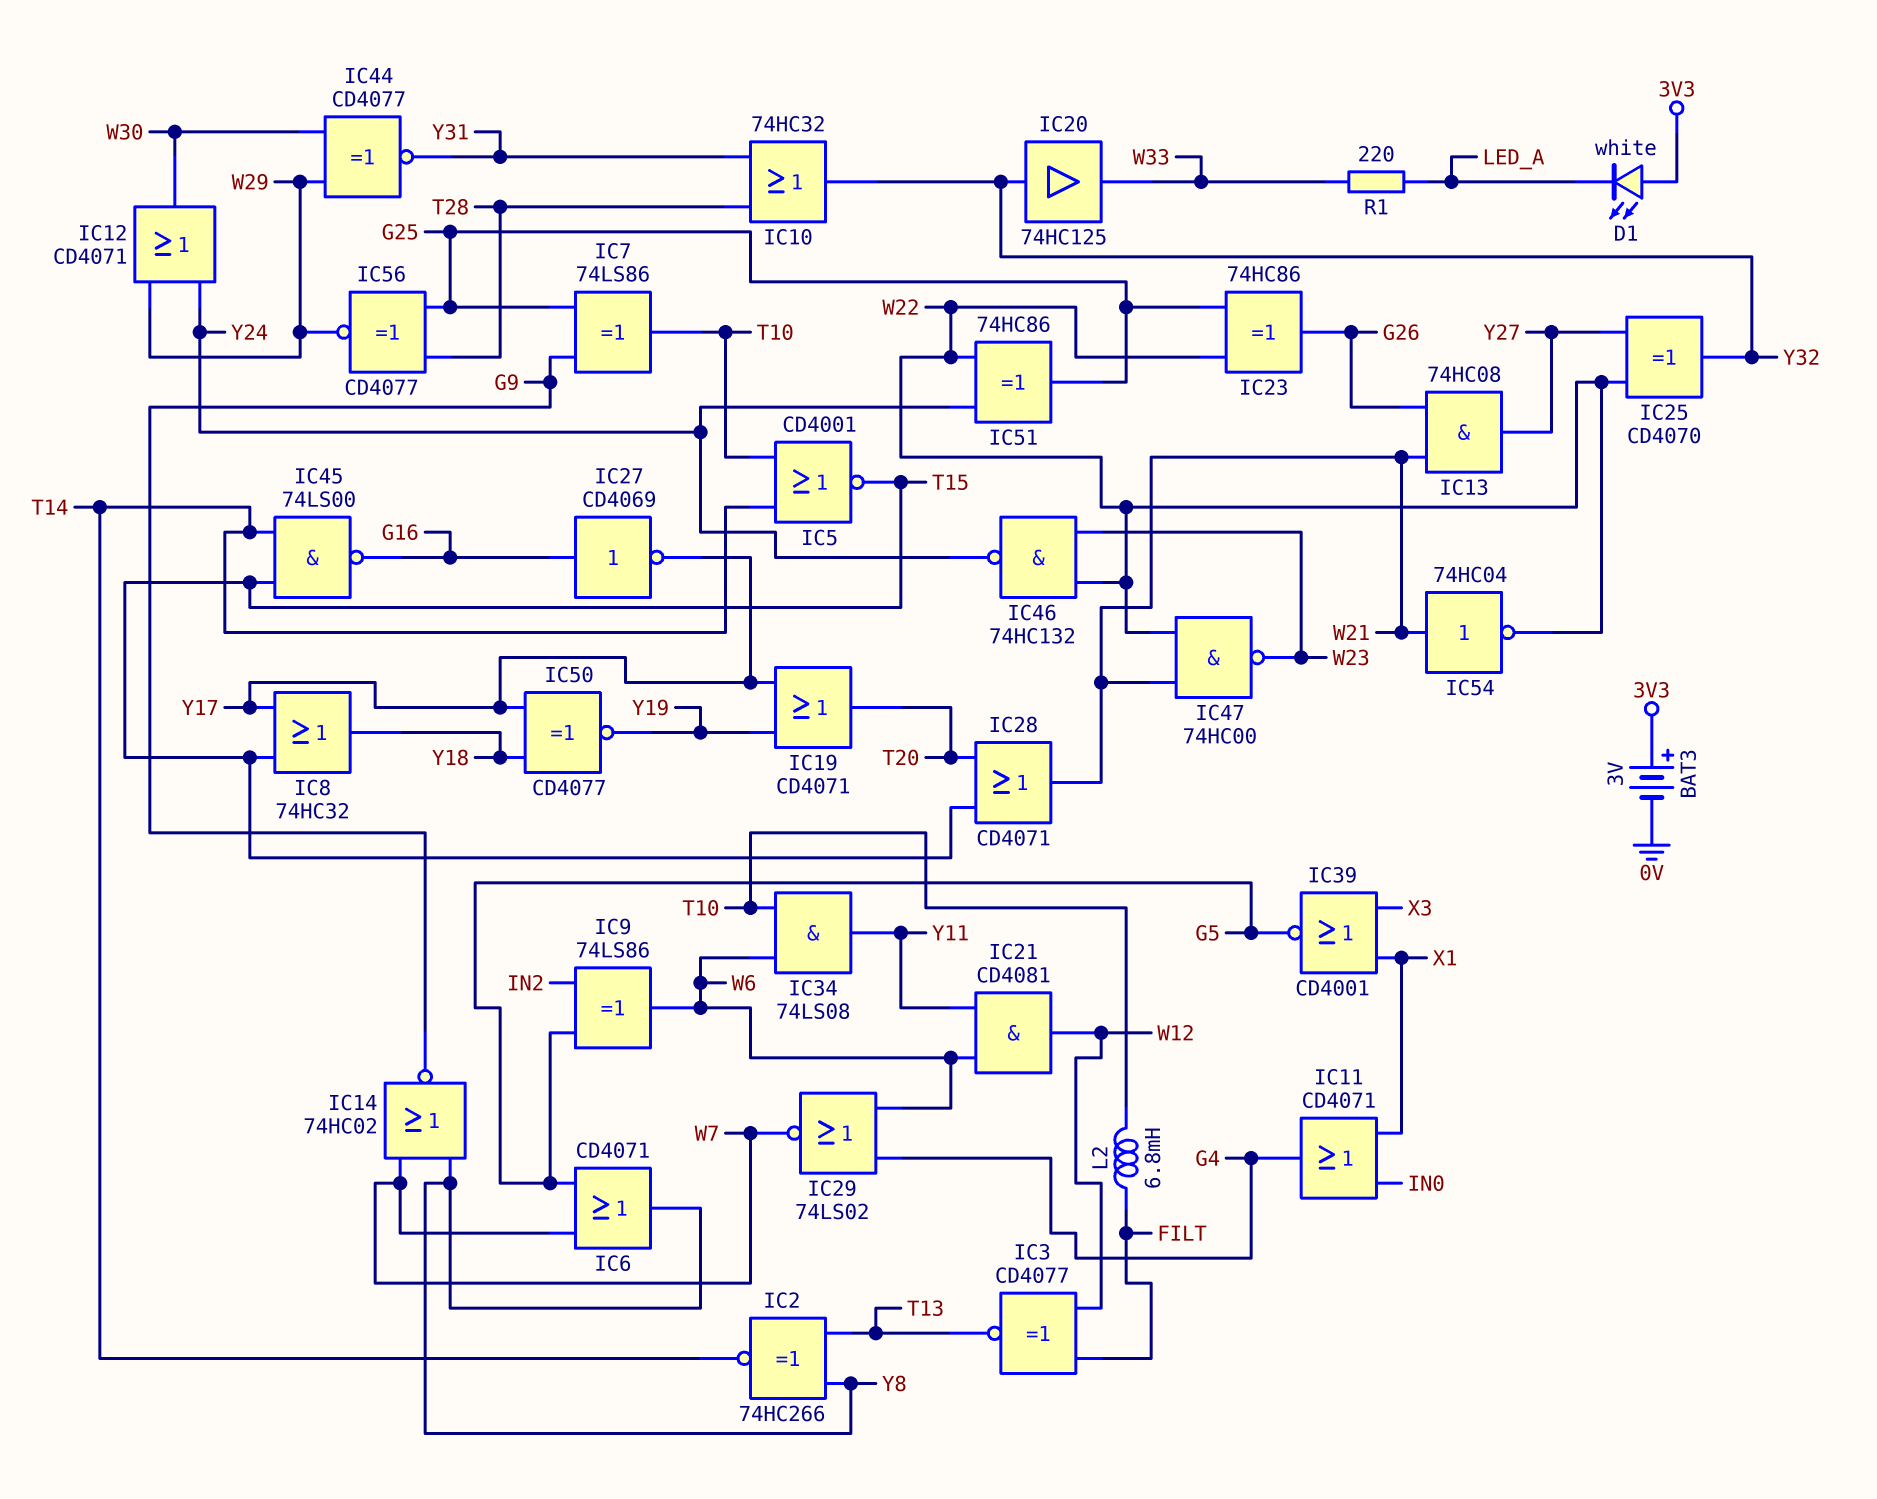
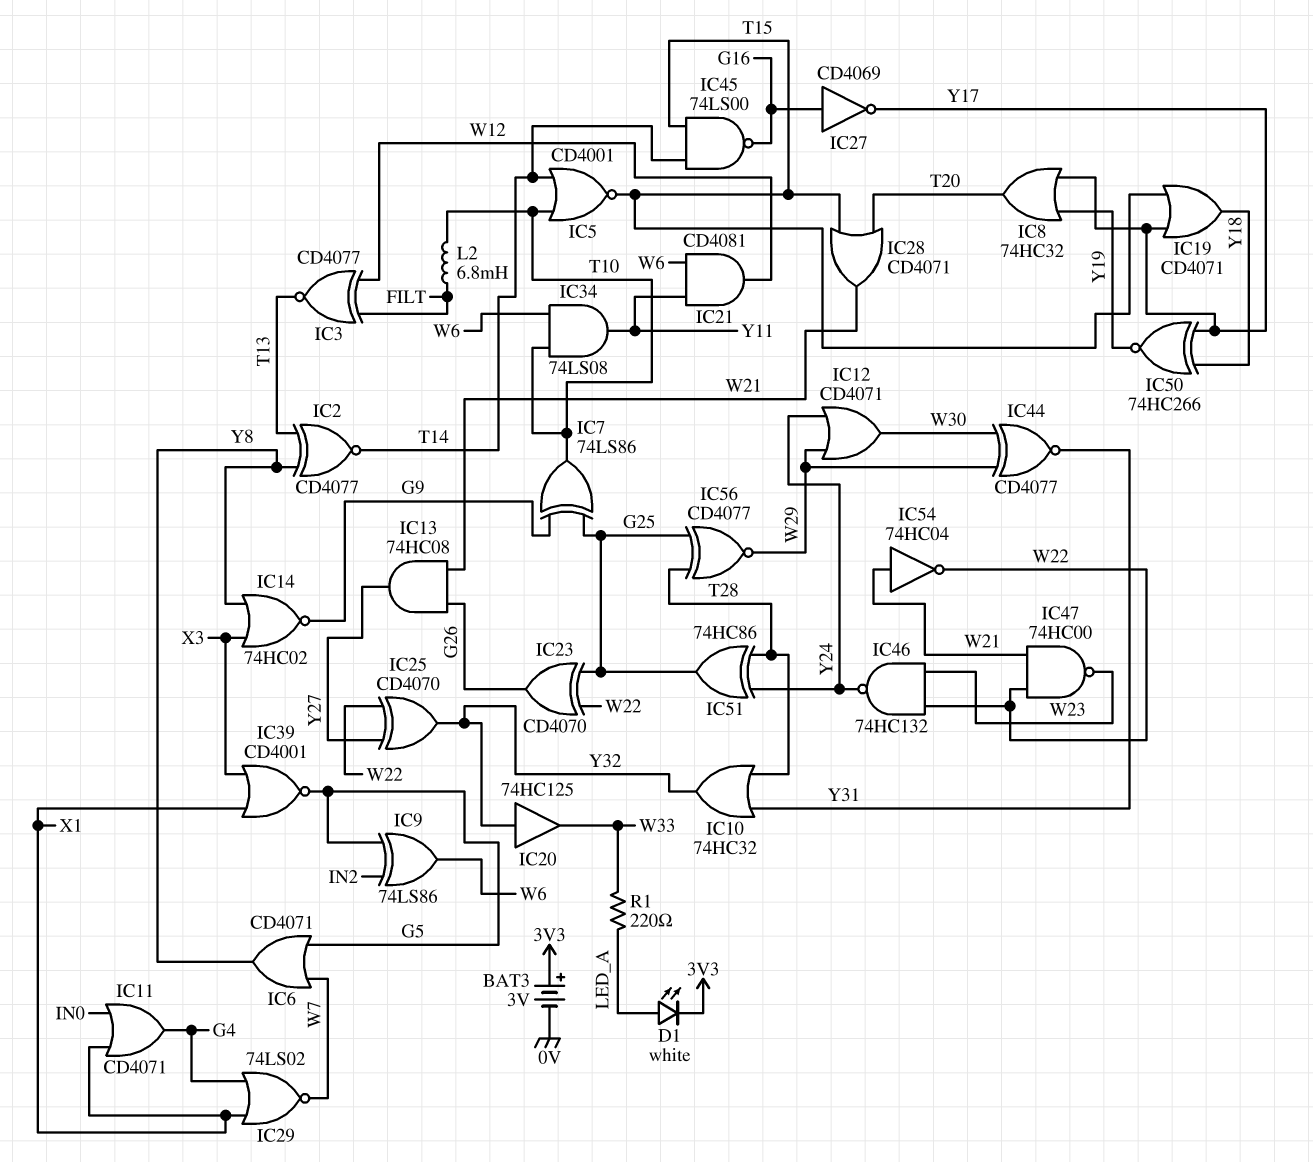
D1: LED white (A 3V3, K LED_A) -> LED white (A LED_A, K 3V3)
IC2: XNOR 74HC266 (in T13, in Y8, out T14) -> XNOR CD4077 (in T13, in Y8, out T14)
IC8: OR 74HC32 (in T15, in Y17, out Y18) -> OR 74HC32 (in Y17, in Y19, out T20)
IC14: NOR 74HC02 (in W7, in Y8, out G9) -> NOR 74HC02 (in X3, in Y8, out G9)
IC19: OR CD4071 (in Y17, in Y19, out T20) -> OR CD4071 (in T15, in Y17, out Y18)
IC23: XOR 74HC86 (in G25, in W22, out G26) -> XOR CD4070 (in G25, in W22, out G26)
IC29: NOR 74LS02 (in G4, in W6, out W7) -> NOR 74LS02 (in G4, in X1, out W7)
IC50: XNOR CD4077 (in Y17, in Y18, out Y19) -> XNOR 74HC266 (in Y17, in Y18, out Y19)
IC51: XOR 74HC86 (in W22, in Y24, out G25) -> XOR 74HC86 (in T28, in Y24, out G25)

